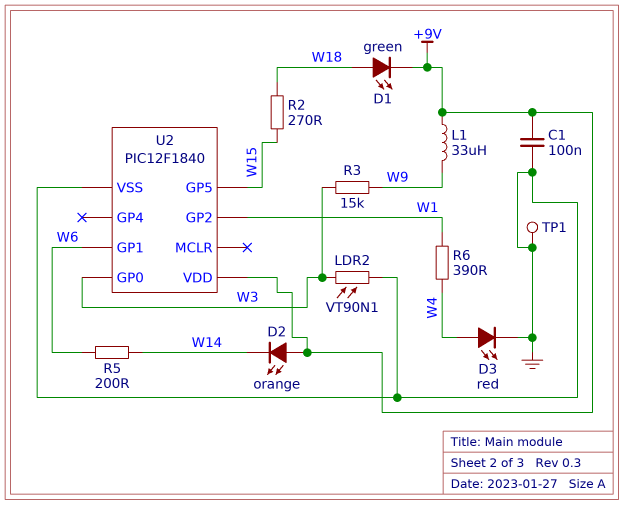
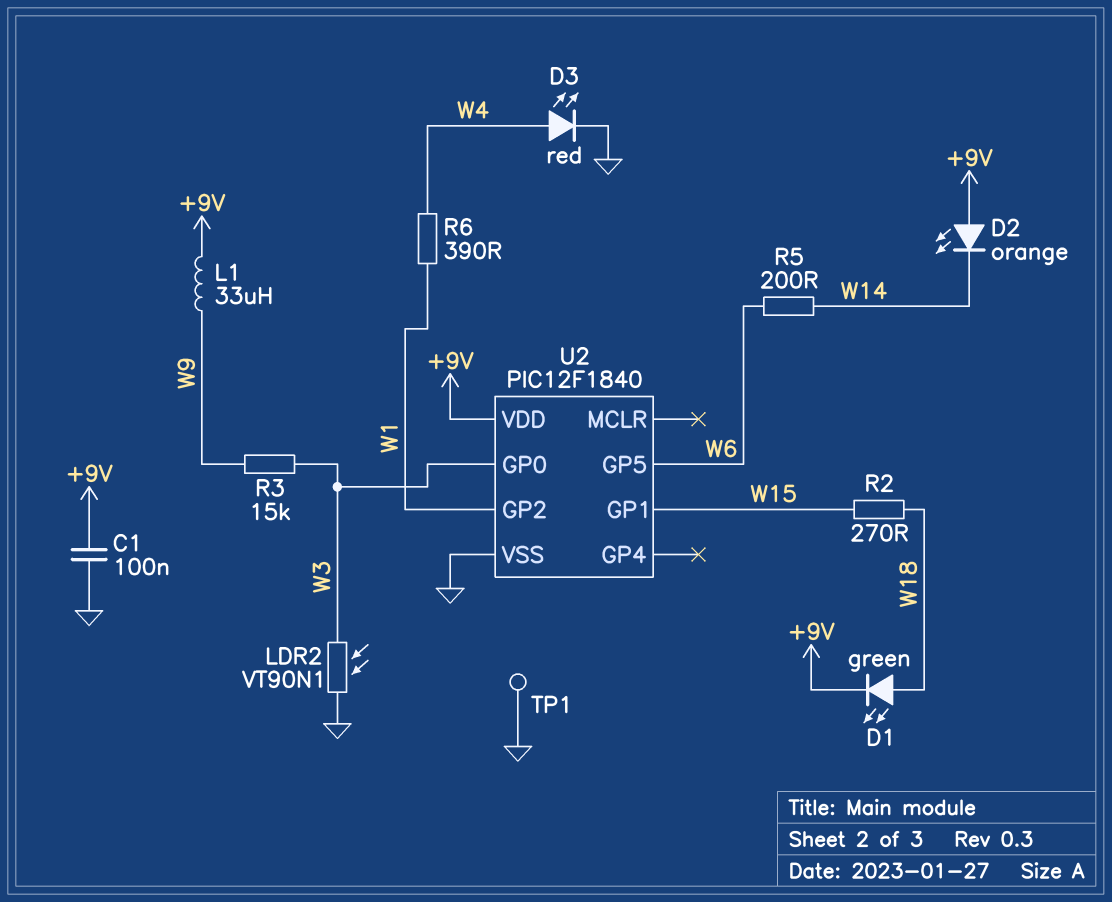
U2 pin GP1: W6 -> W15
U2 pin GP5: W15 -> W6

